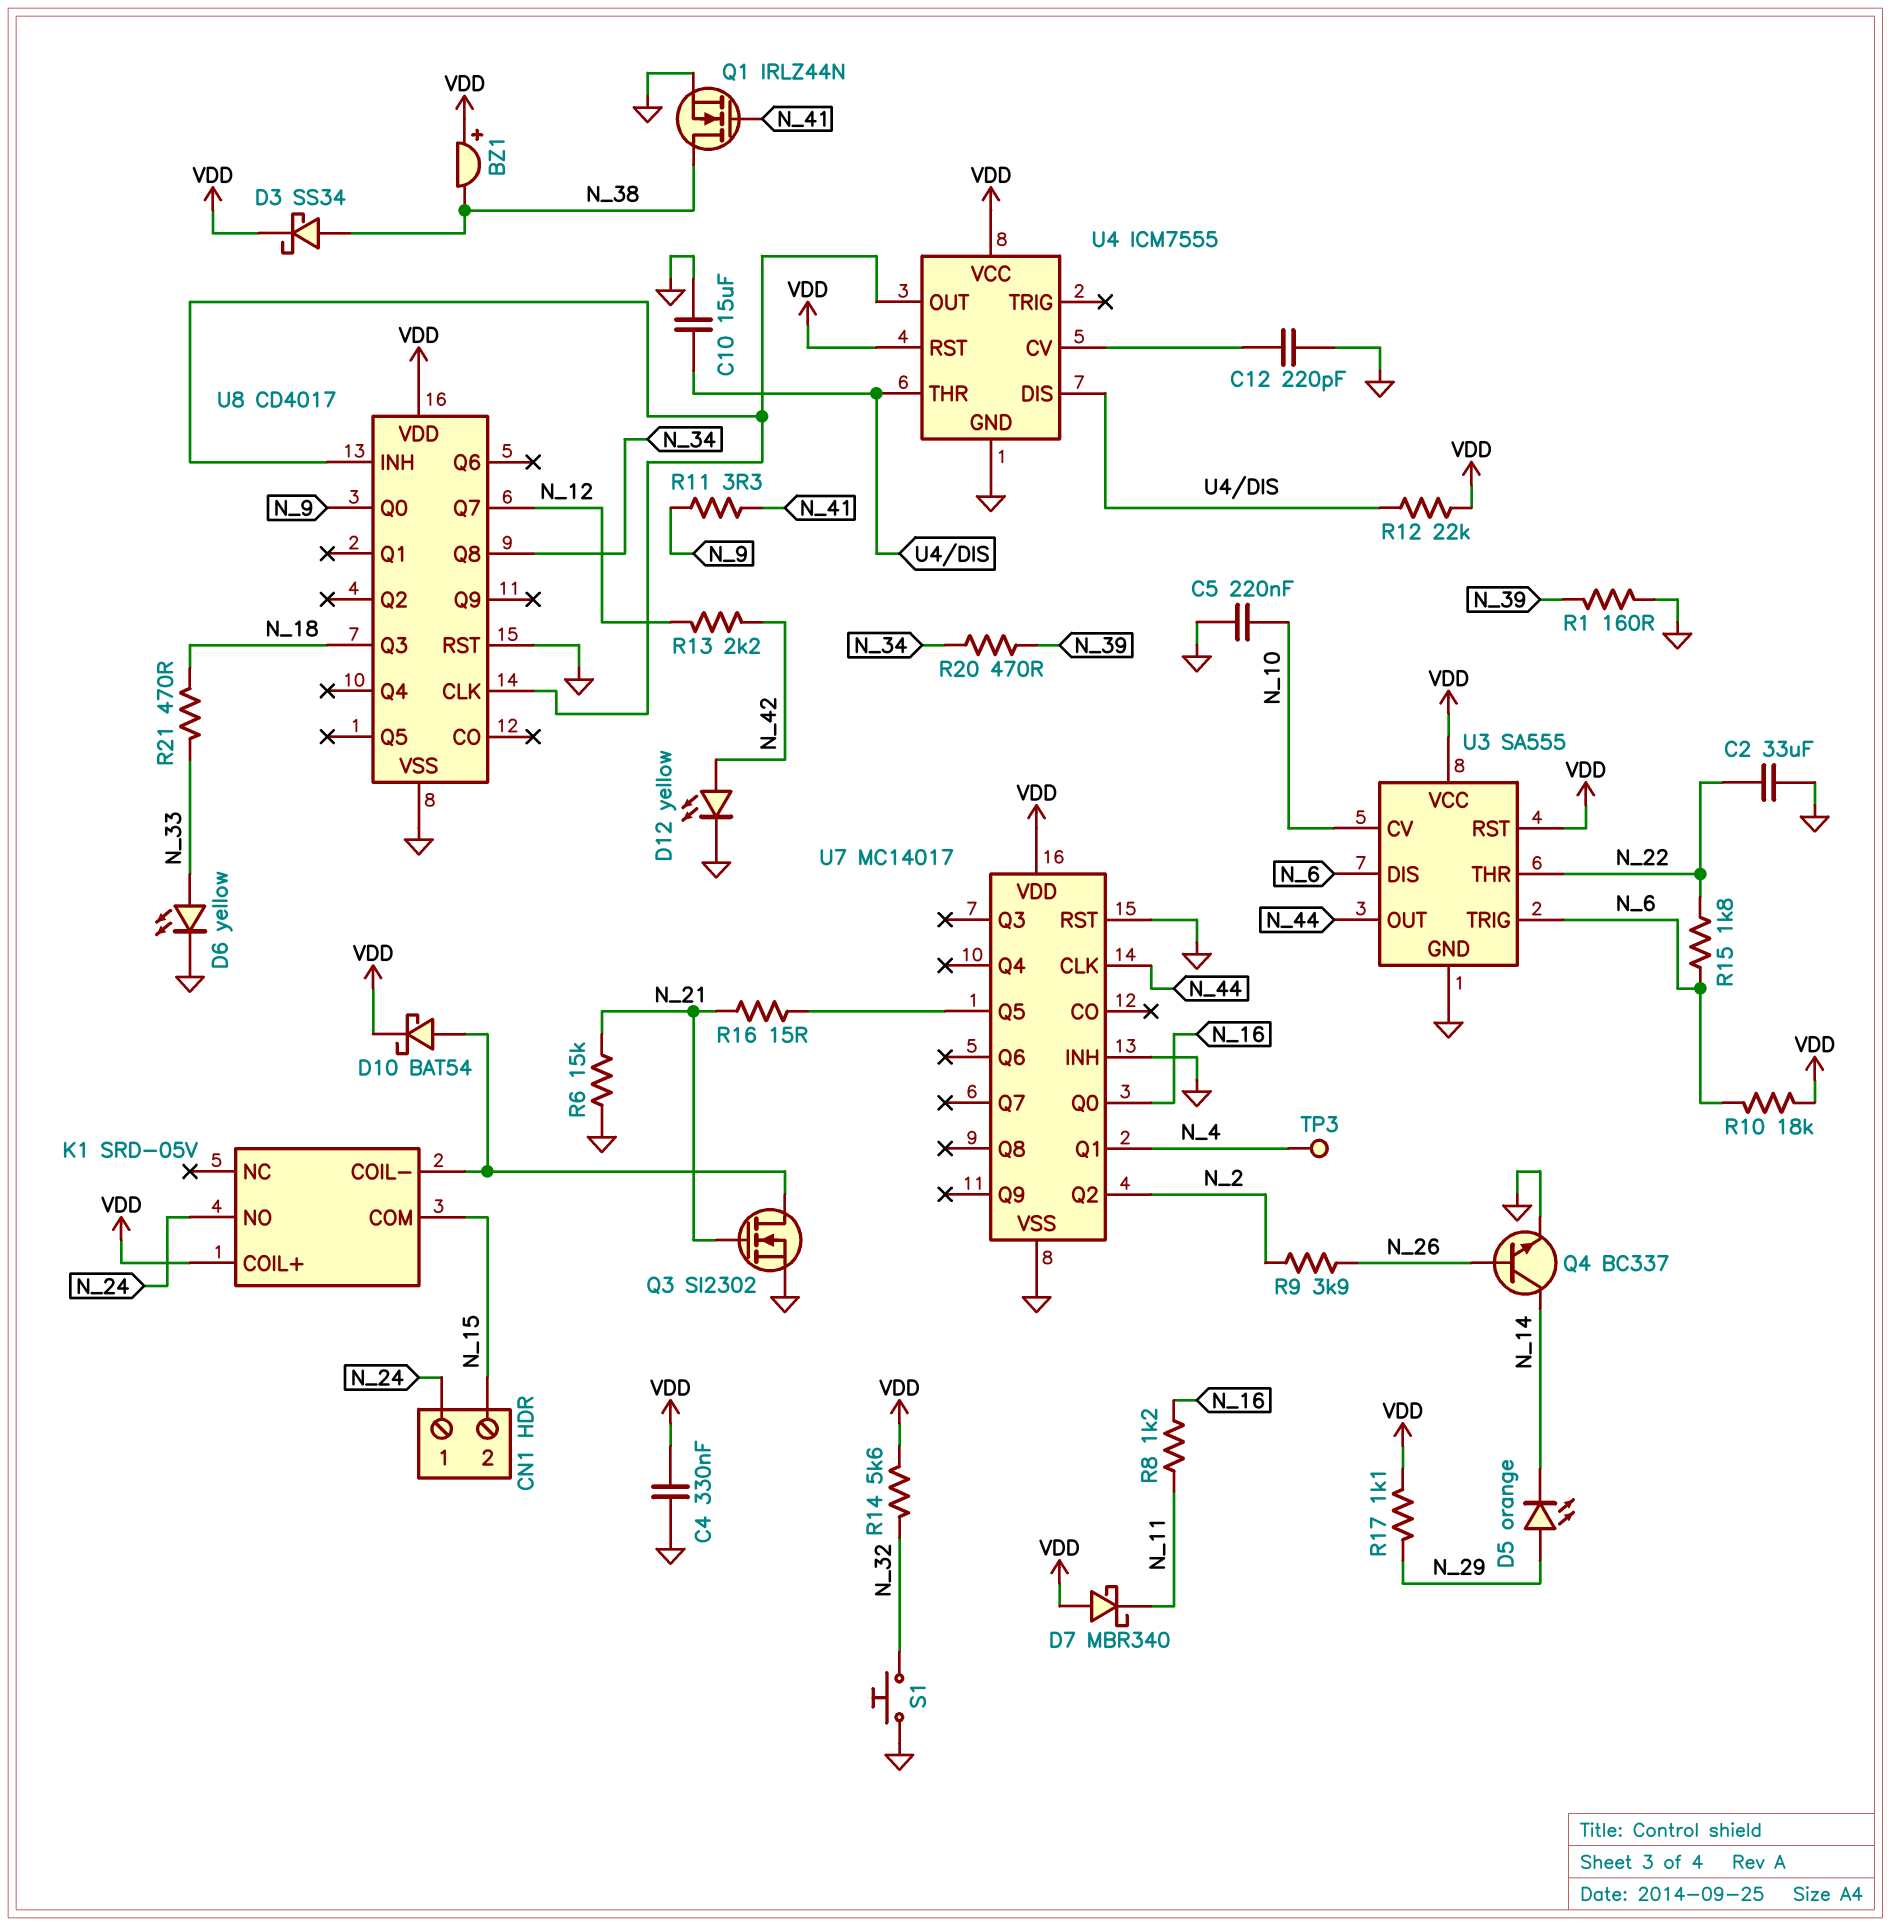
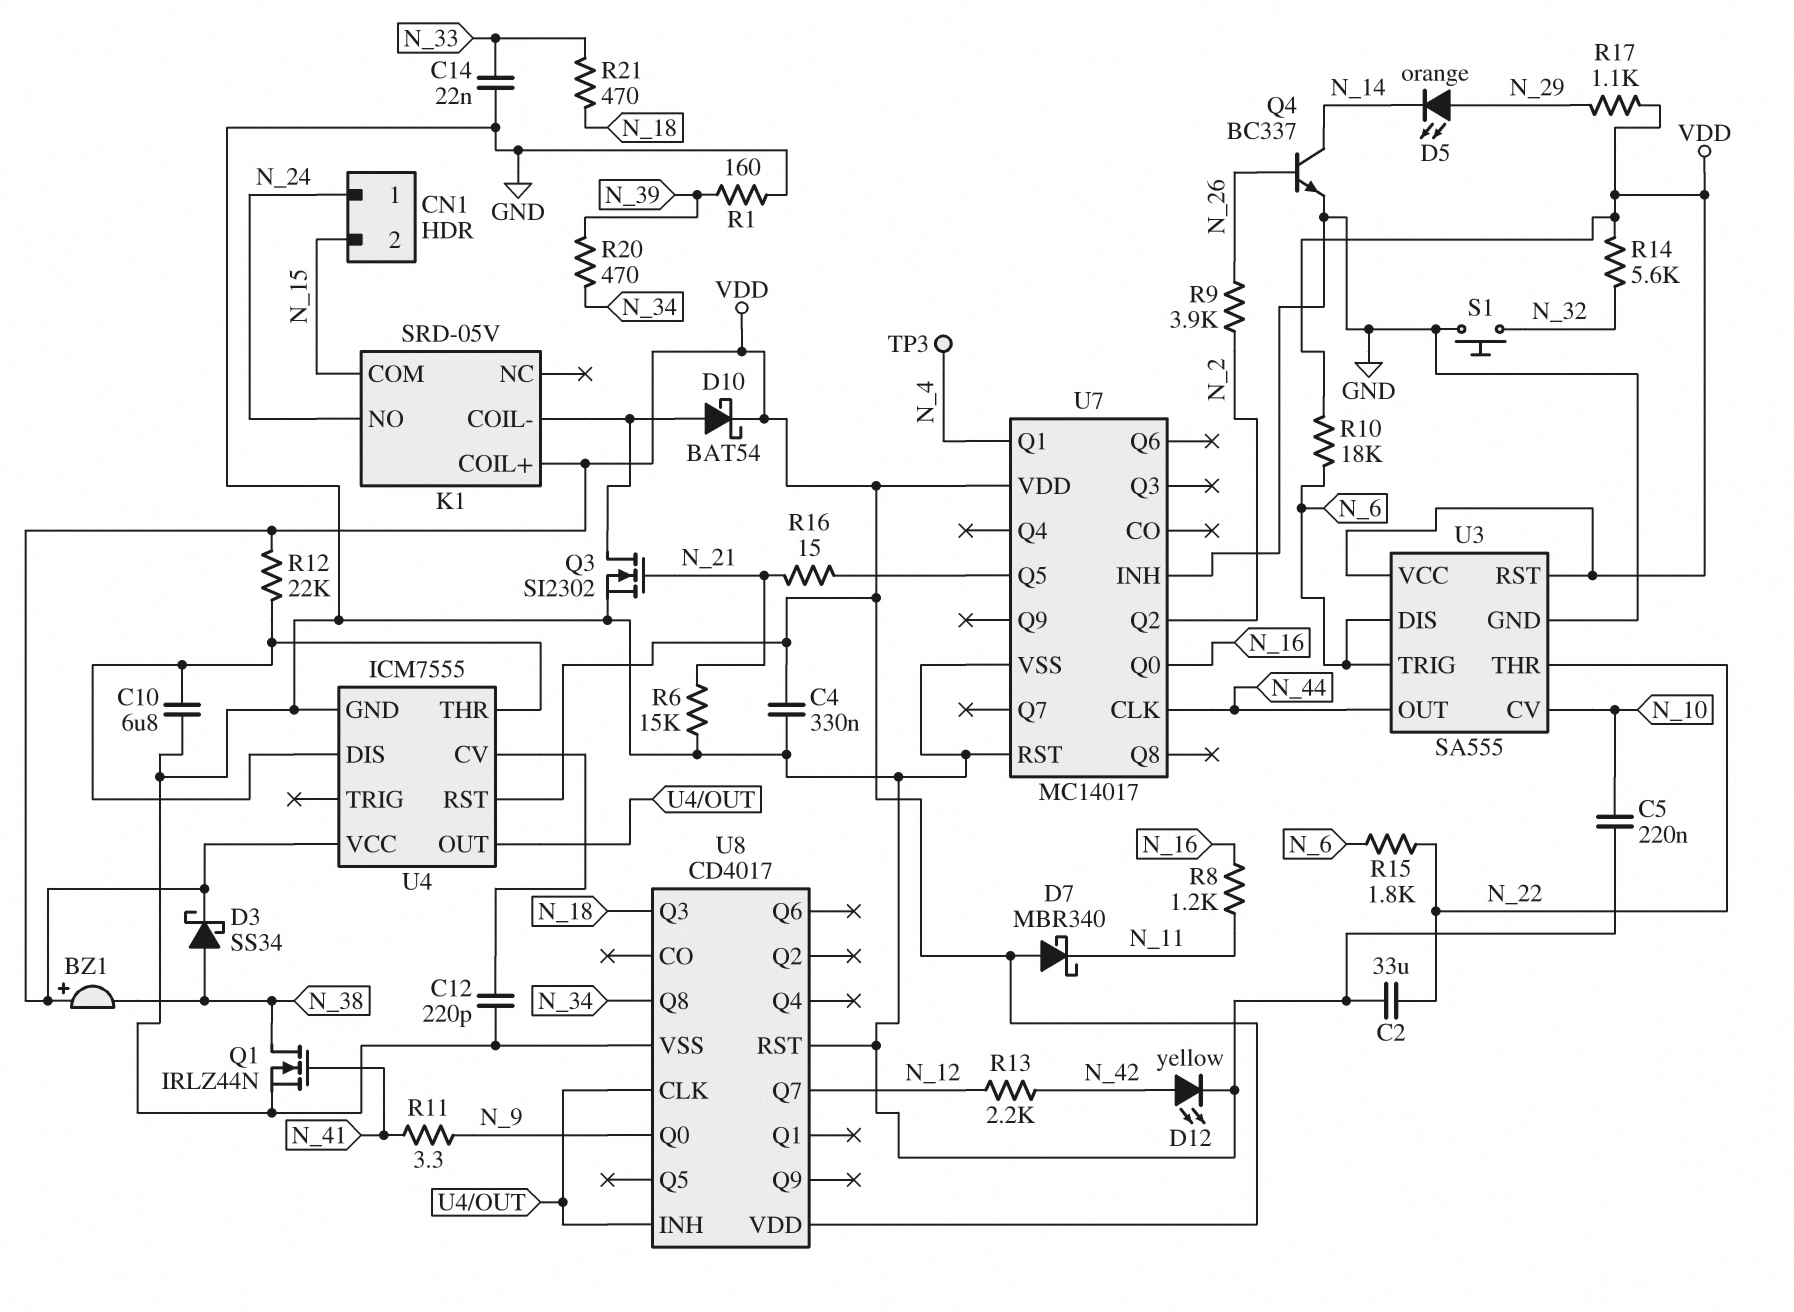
C10: 15uF (GND, U4/DIS) -> 6.8uF (GND, U4/DIS)
C14: none -> 22nF (GND, N_33)
D6: LED yellow (A N_33, K GND) -> none

